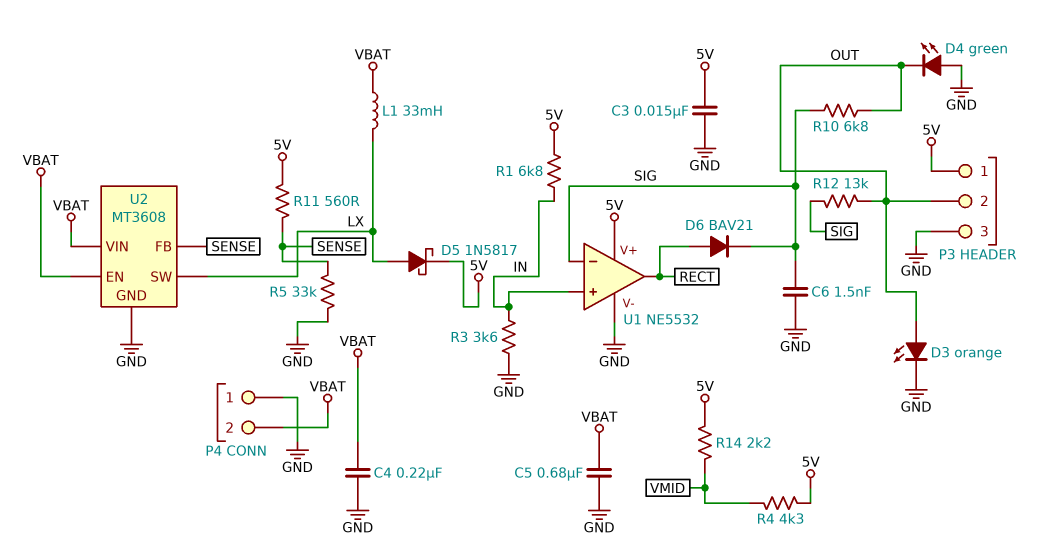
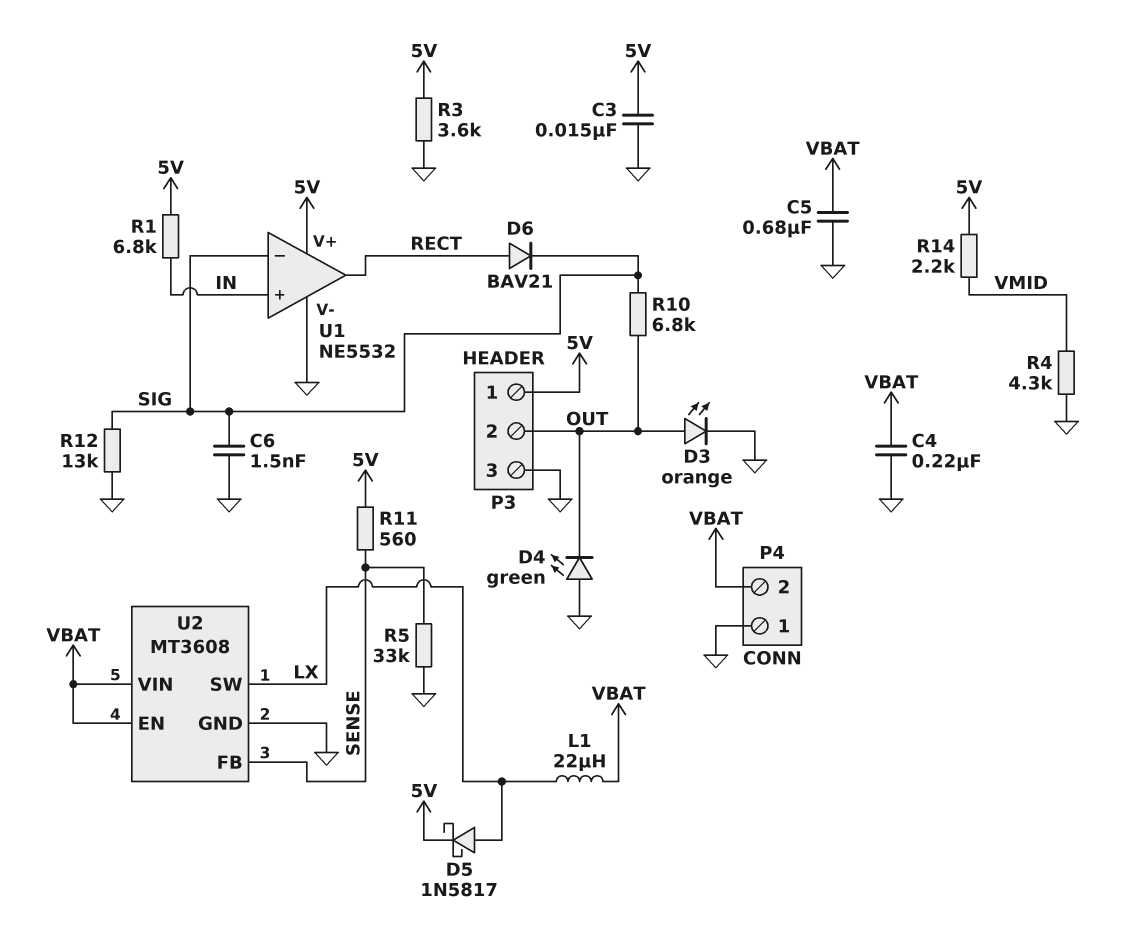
L1: 33mH (LX, VBAT) -> 22uH (LX, VBAT)
R3: 3.6k (GND, IN) -> 3.6k (5V, GND)
R4: 4.3k (5V, VMID) -> 4.3k (GND, VMID)
R12: 13k (OUT, SIG) -> 13k (GND, SIG)

